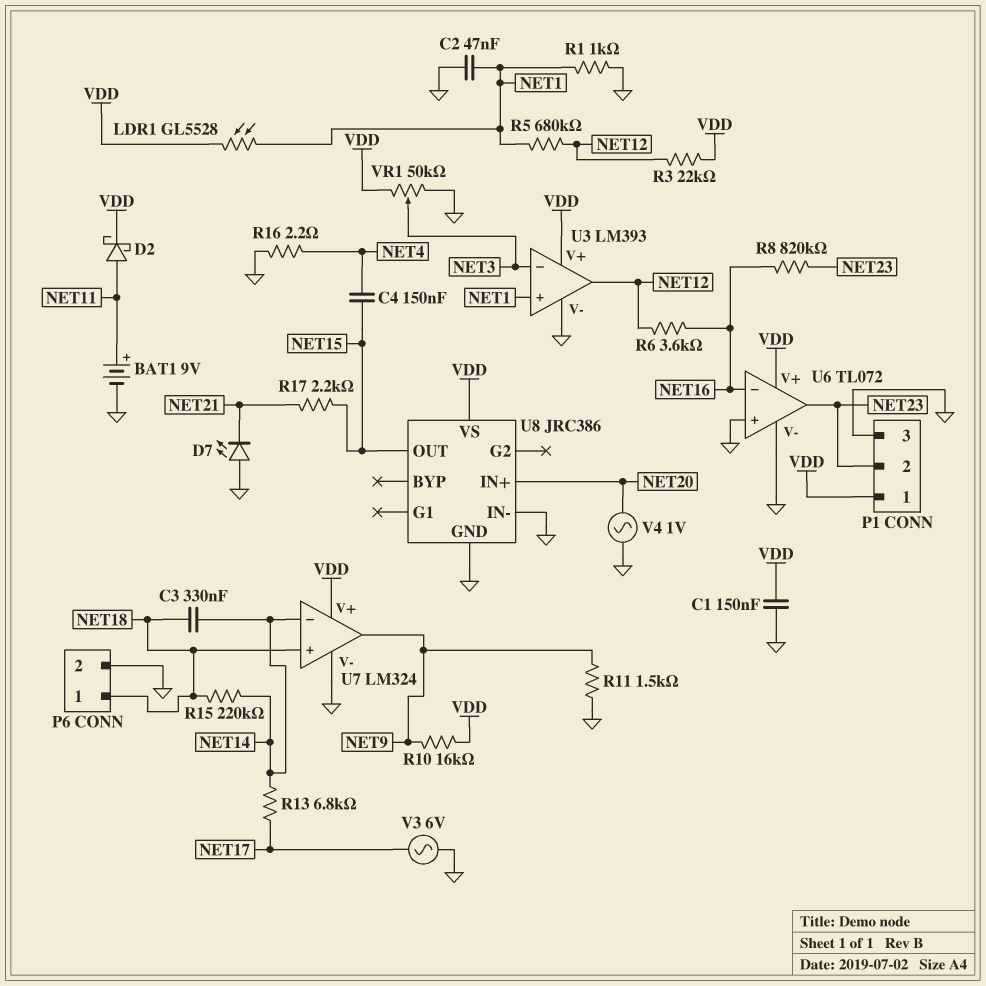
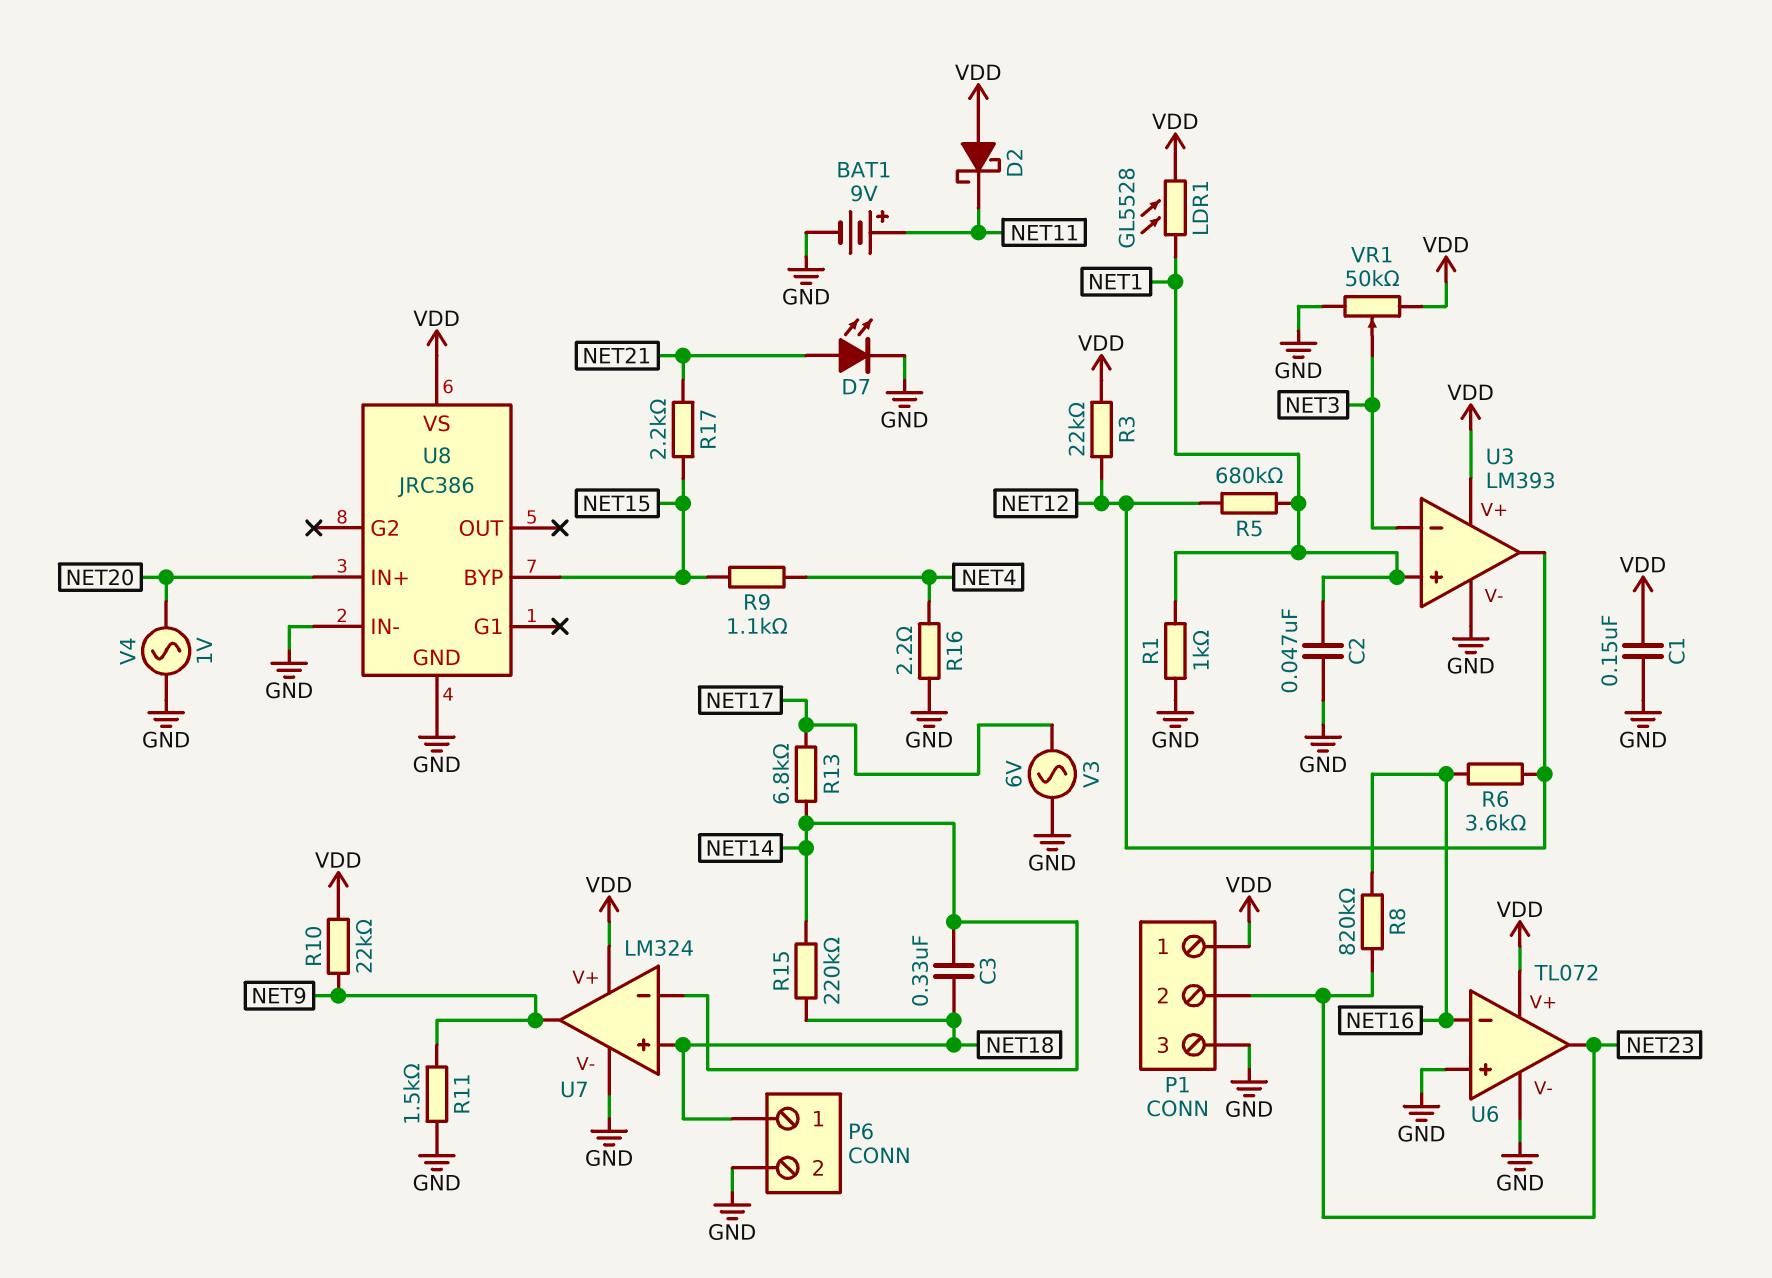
C4: 150nF (NET4, NET15) -> none
D2: schottky (A NET11, K VDD) -> schottky (A VDD, K NET11)
D7: LED (A GND, K NET21) -> LED (A NET21, K GND)
R9: none -> 1.1k (NET4, NET15)
R10: 16k (NET9, VDD) -> 22k (NET9, VDD)
U8 pin BYP: none -> NET15
U8 pin OUT: NET15 -> none

